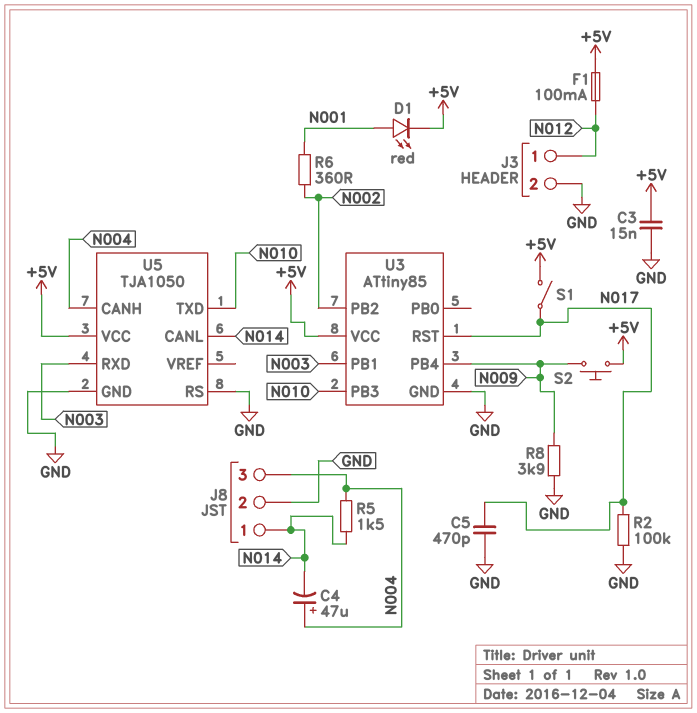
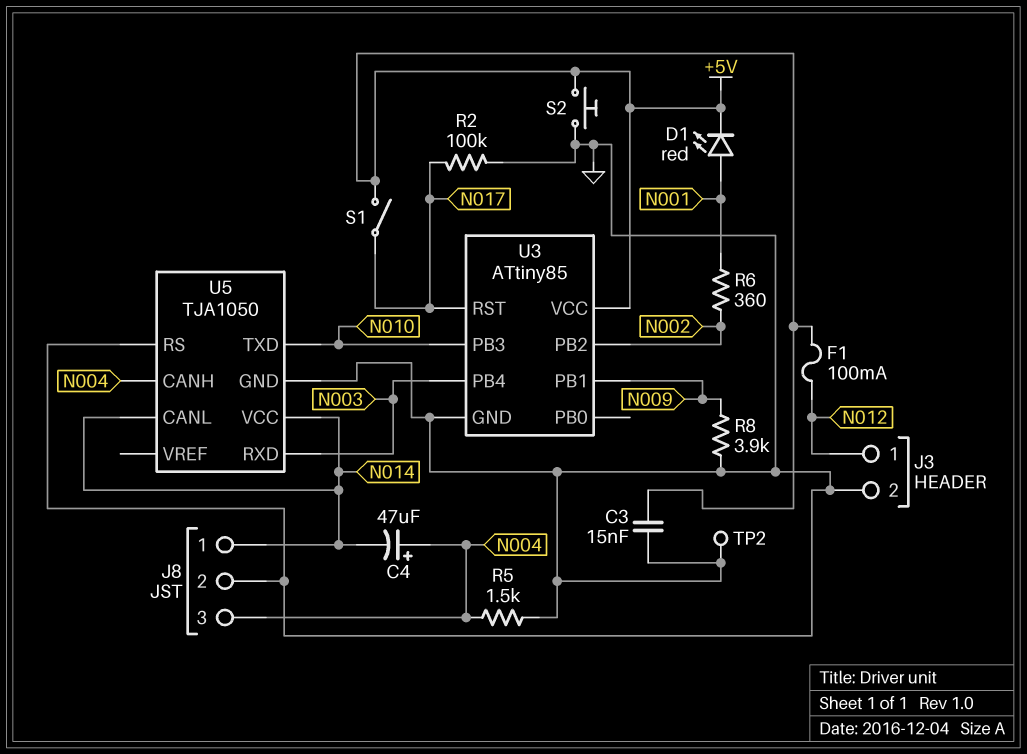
C5: 470pF (GND, N017) -> none
R5: 1.5k (N004, N014) -> 1.5k (GND, N004)
S2: button (+5V, N009) -> button (+5V, GND)
TP2: none -> test point (GND)
U3 pin PB1: N003 -> N009
U3 pin PB4: N009 -> N003
U5 pin VCC: +5V -> N014

